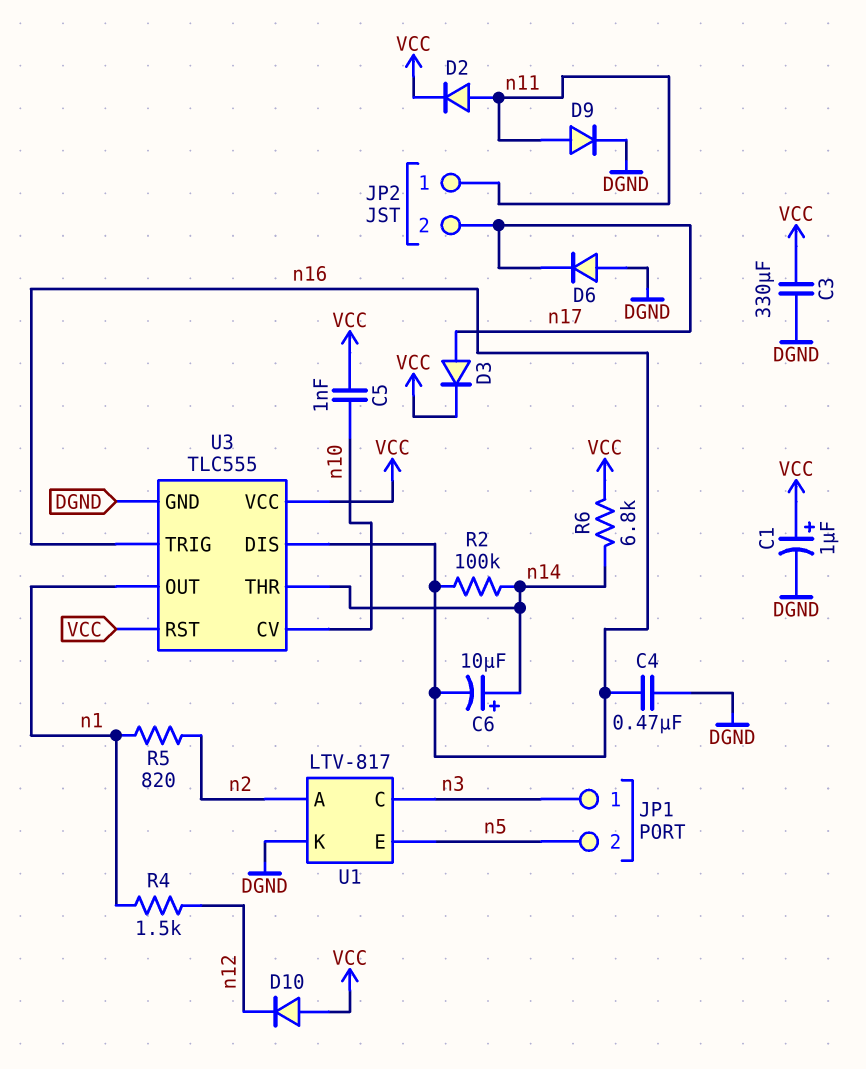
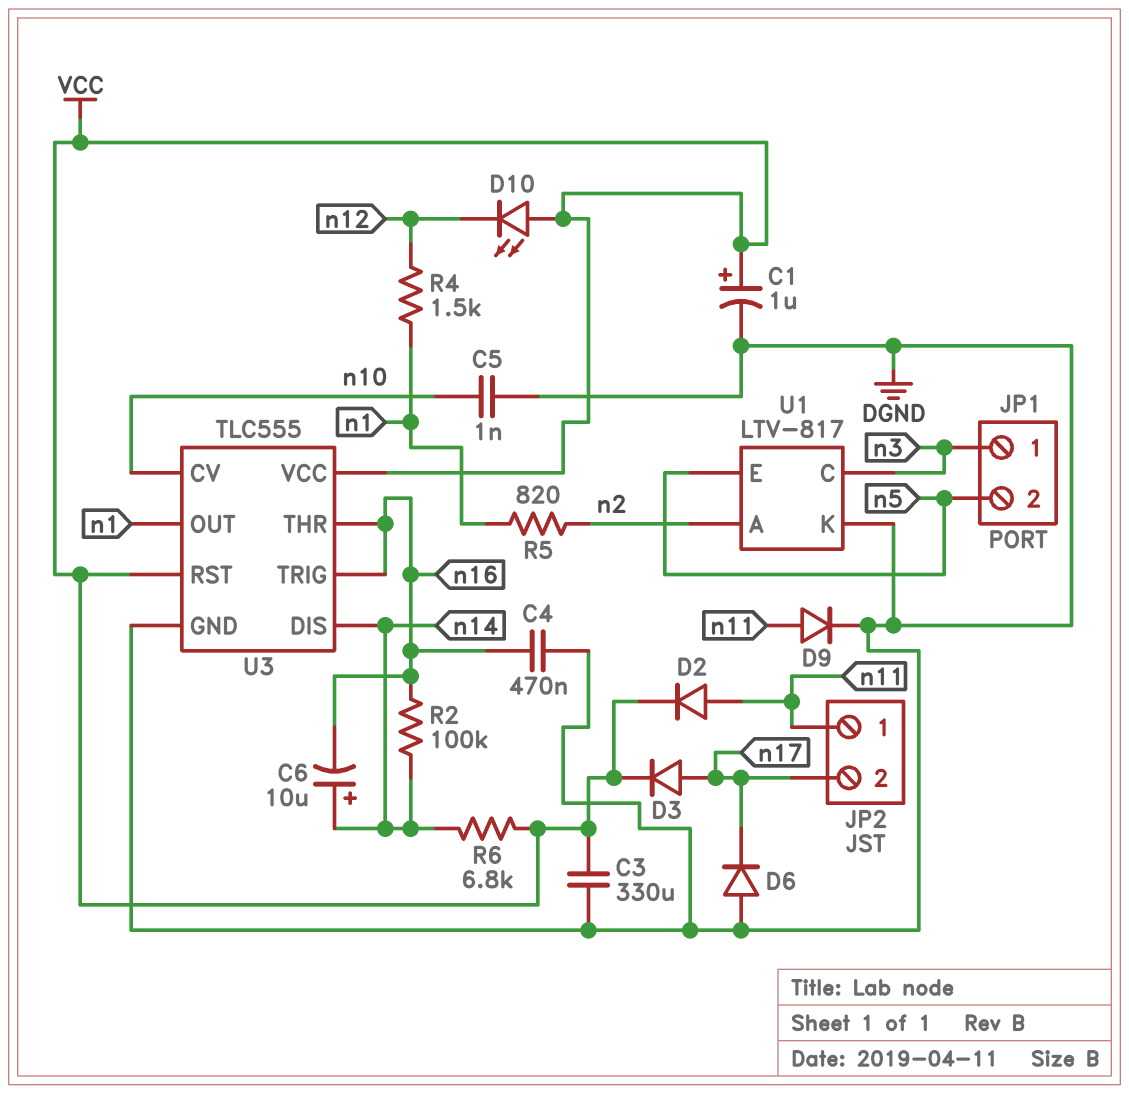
C5: 1nF (VCC, n10) -> 1nF (DGND, n10)
D10: diode (A VCC, K n12) -> LED (A VCC, K n12)
U3 pin DIS: n16 -> n14
U3 pin THR: n14 -> n16

